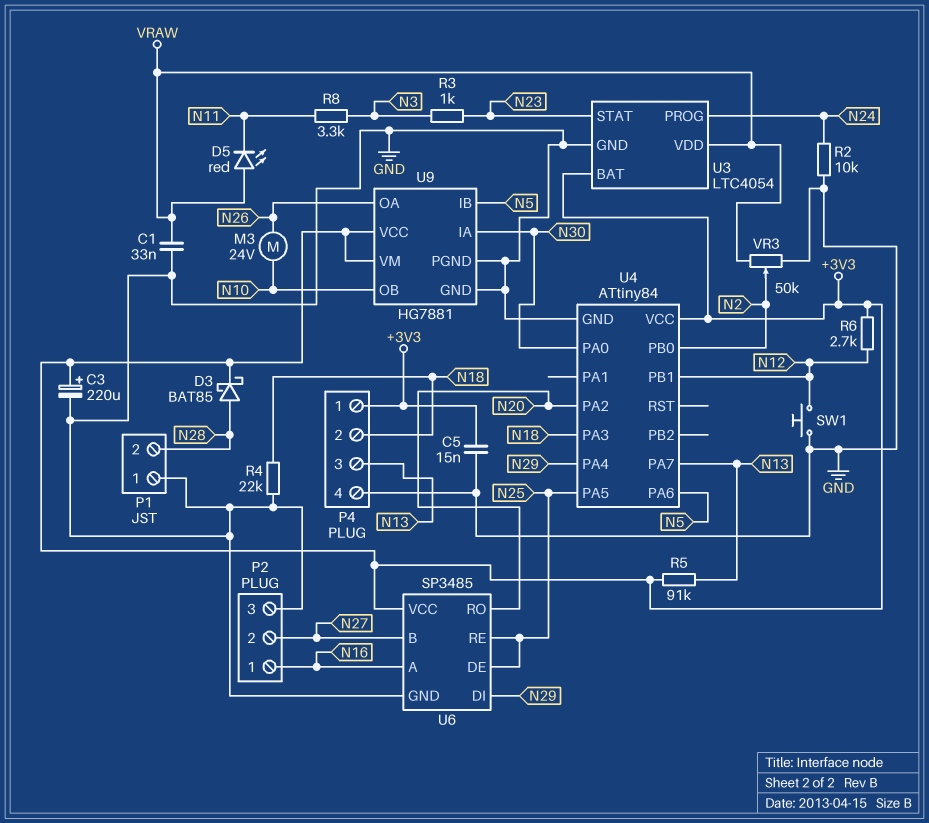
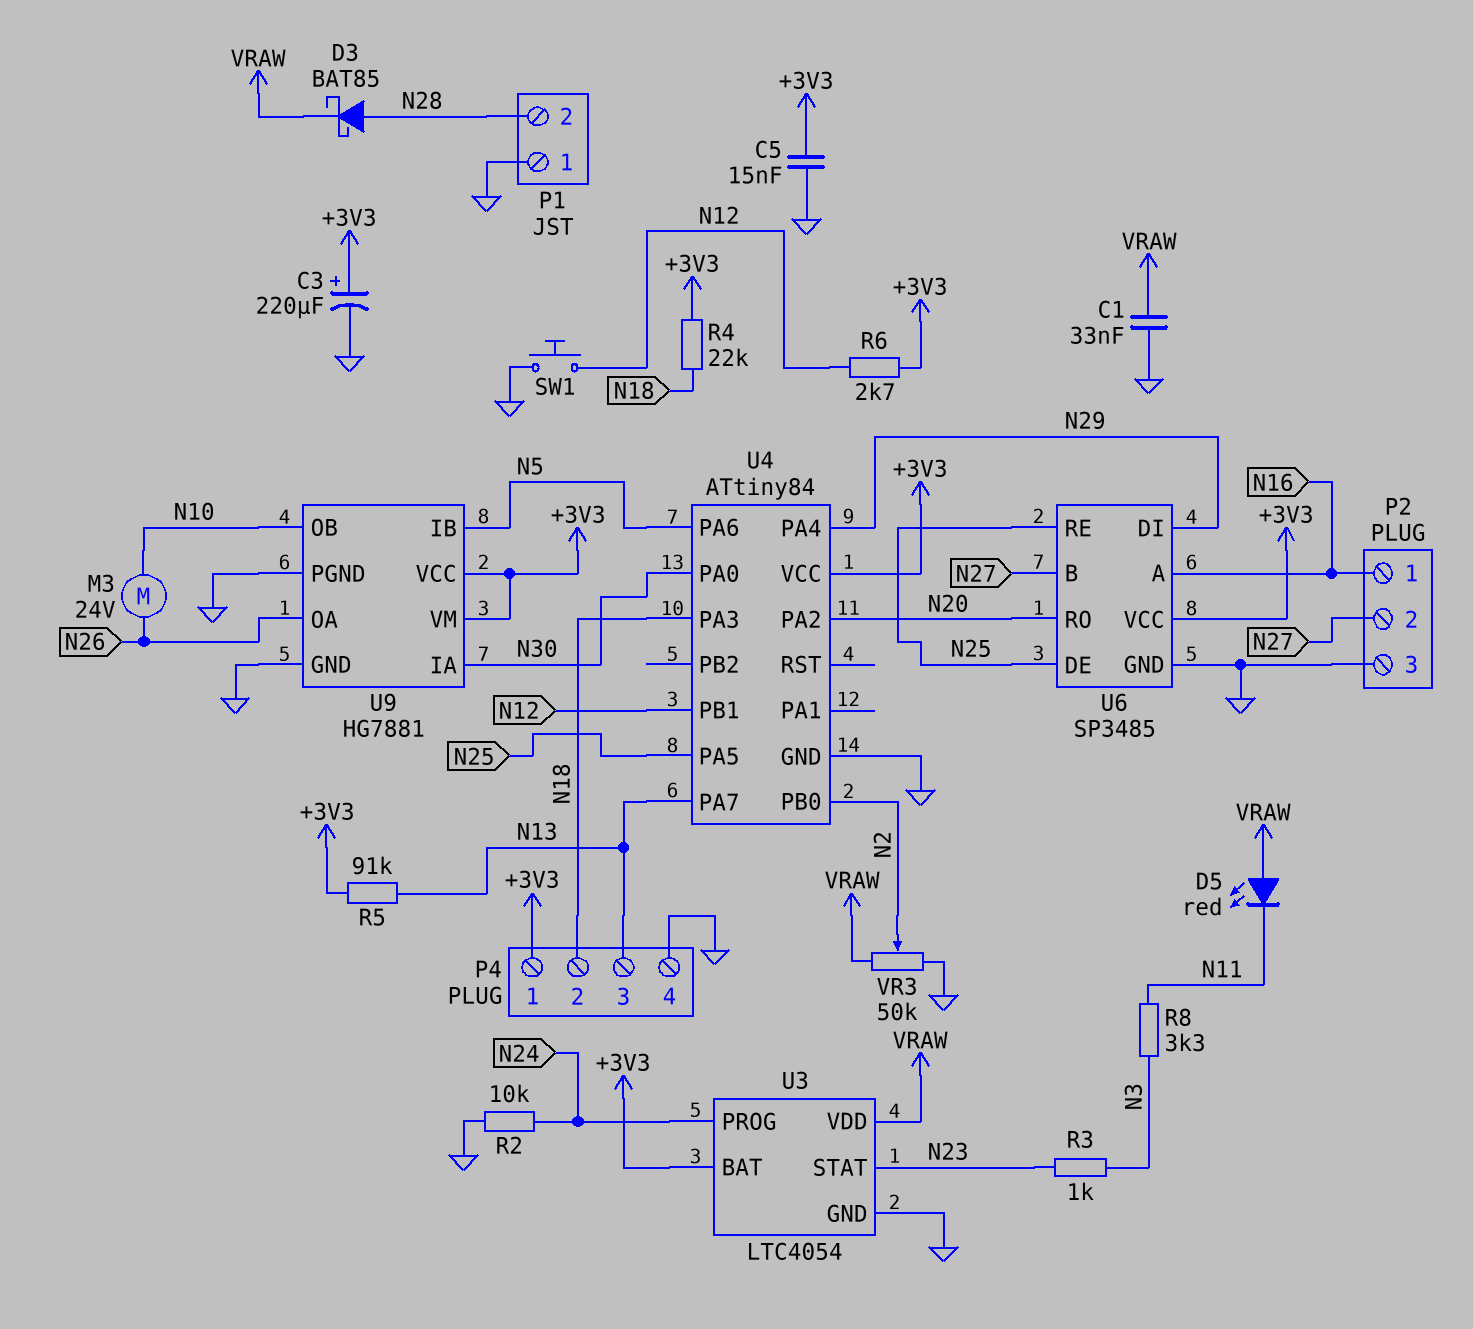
D3: schottky BAT85 (A N28, K +3V3) -> schottky BAT85 (A N28, K VRAW)
R4: 22k (GND, N18) -> 22k (+3V3, N18)

